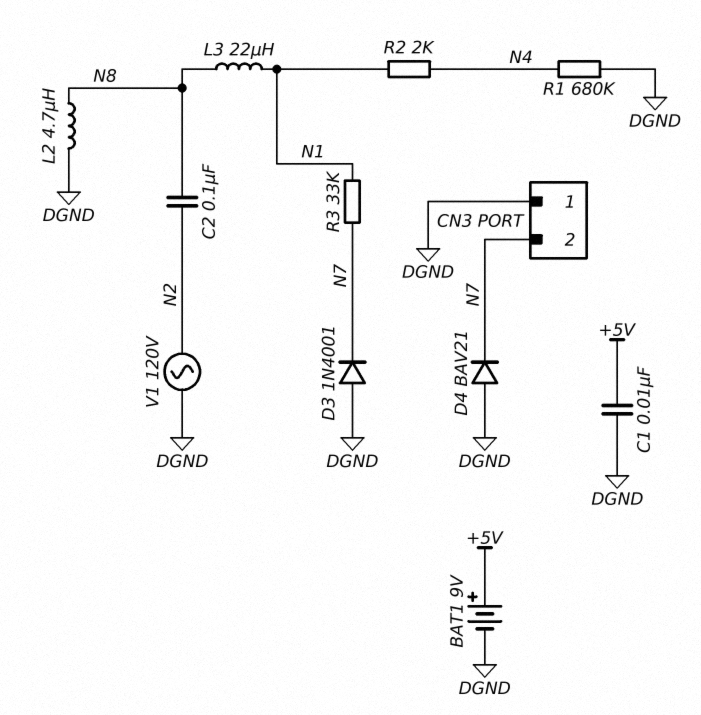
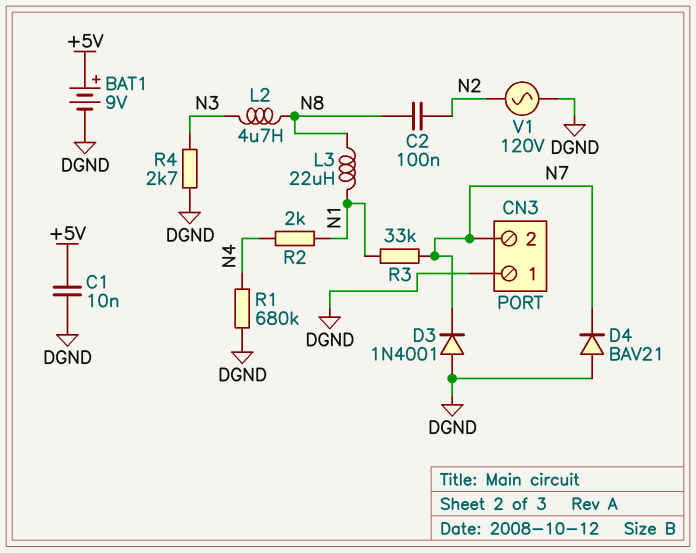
L2: 4.7uH (DGND, N8) -> 4.7uH (N3, N8)
R4: none -> 2.7k (DGND, N3)

